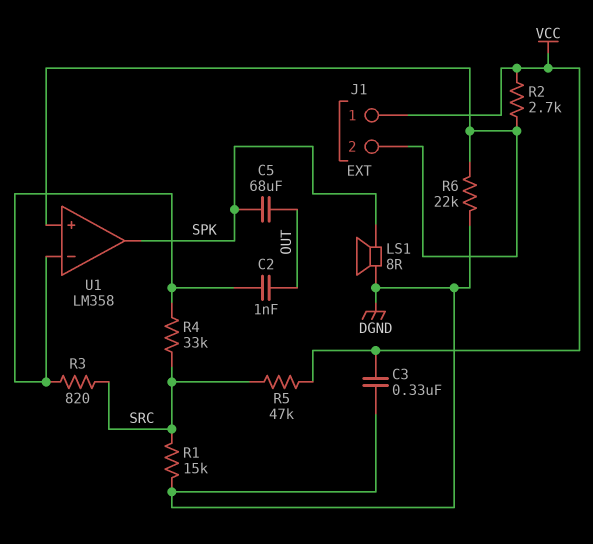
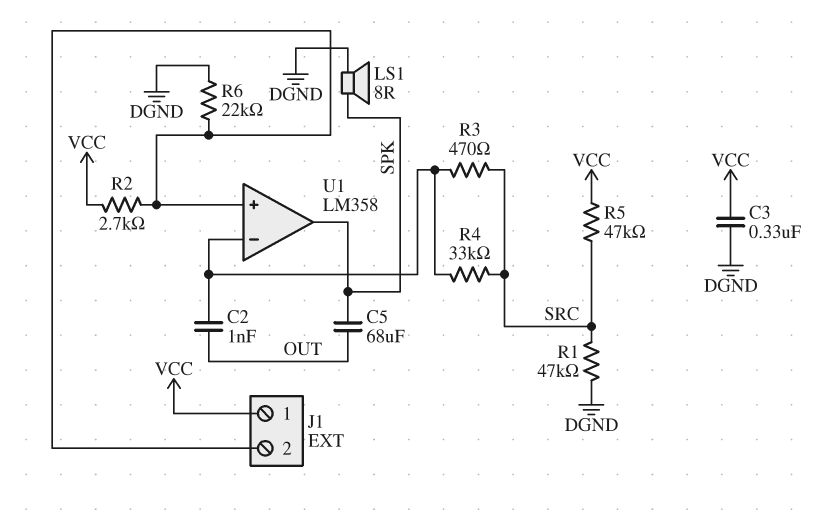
R1: 15k (DGND, SRC) -> 47k (DGND, SRC)
R3: 820 (SRC, U1/in-) -> 470 (SRC, U1/in-)

